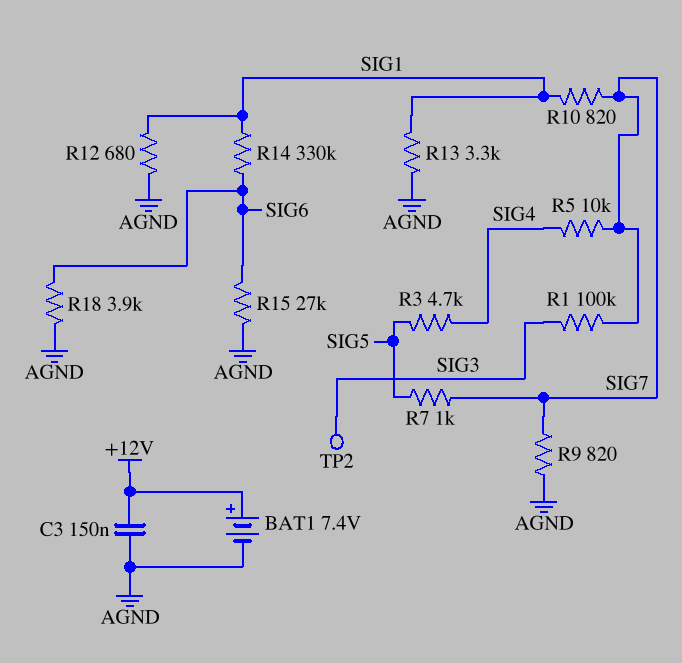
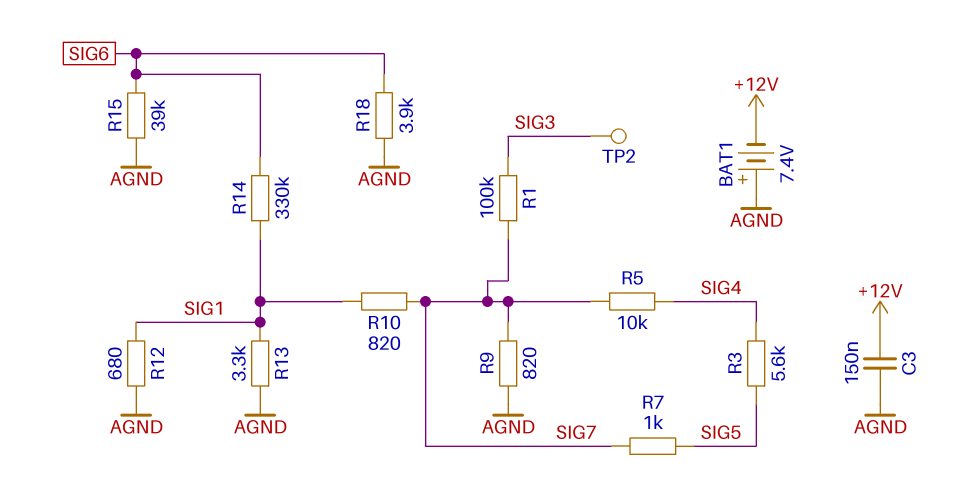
BAT1: 7.4V (plus +12V, minus AGND) -> 7.4V (plus AGND, minus +12V)
R3: 4.7k (SIG4, SIG5) -> 5.6k (SIG4, SIG5)
R15: 27k (AGND, SIG6) -> 39k (AGND, SIG6)

